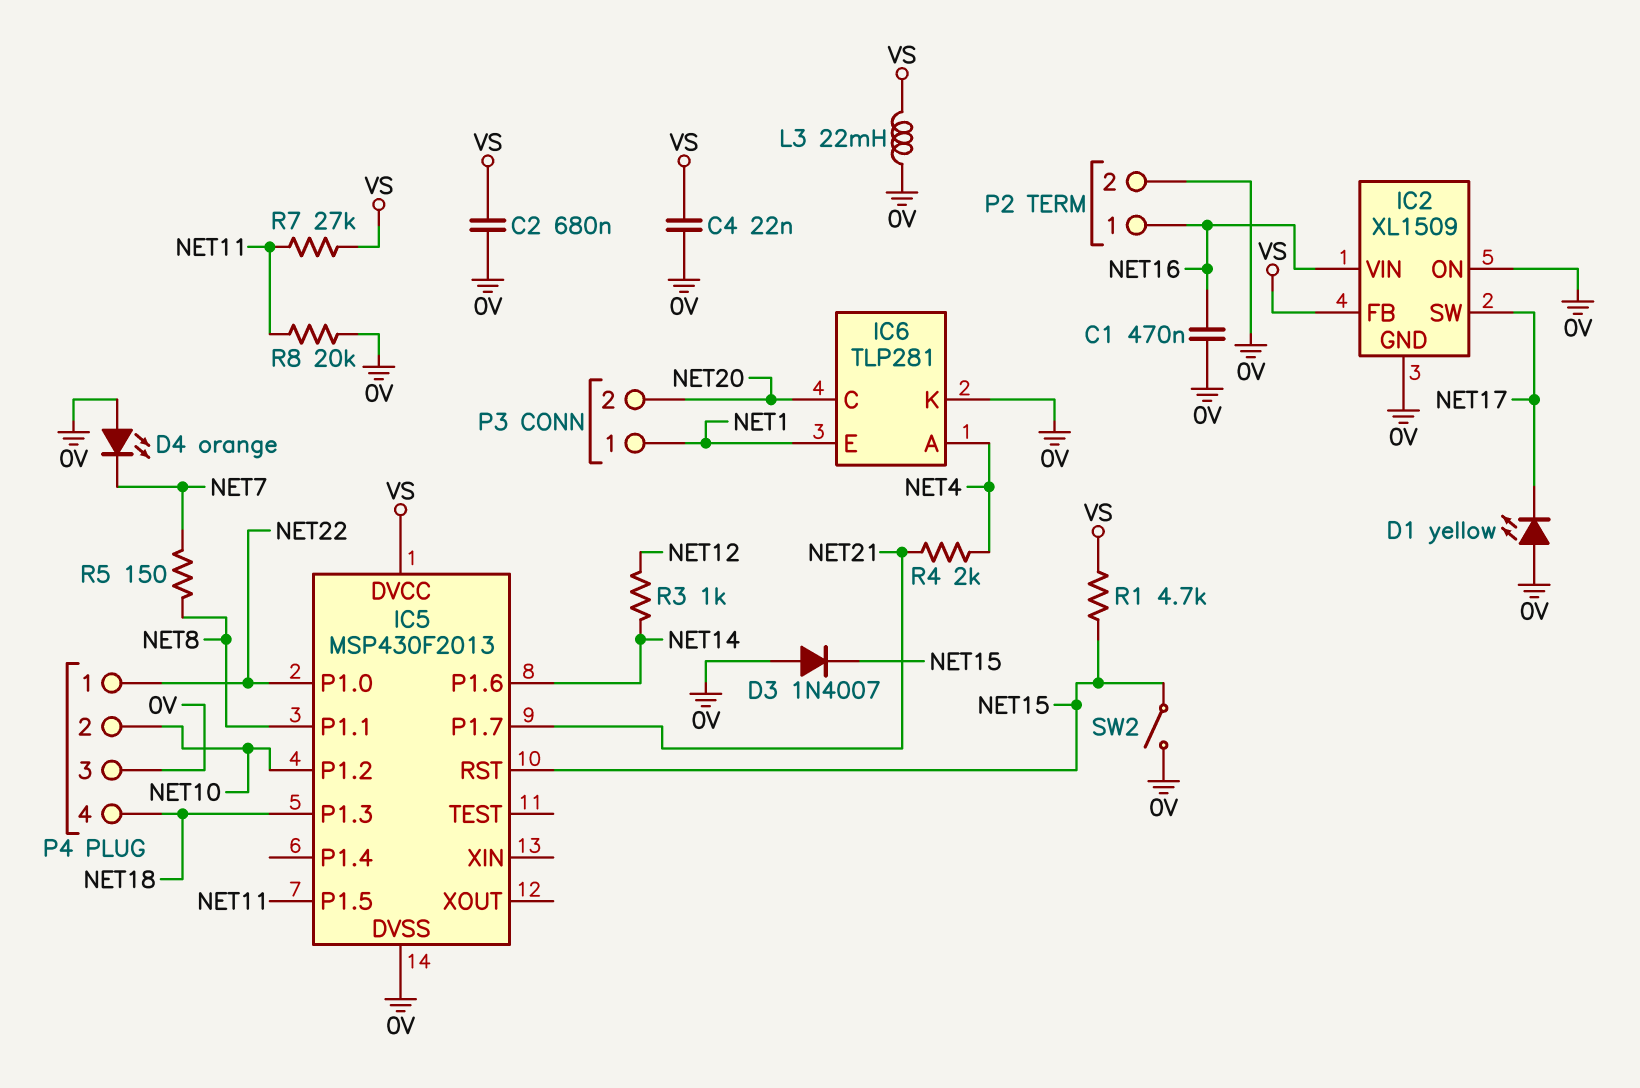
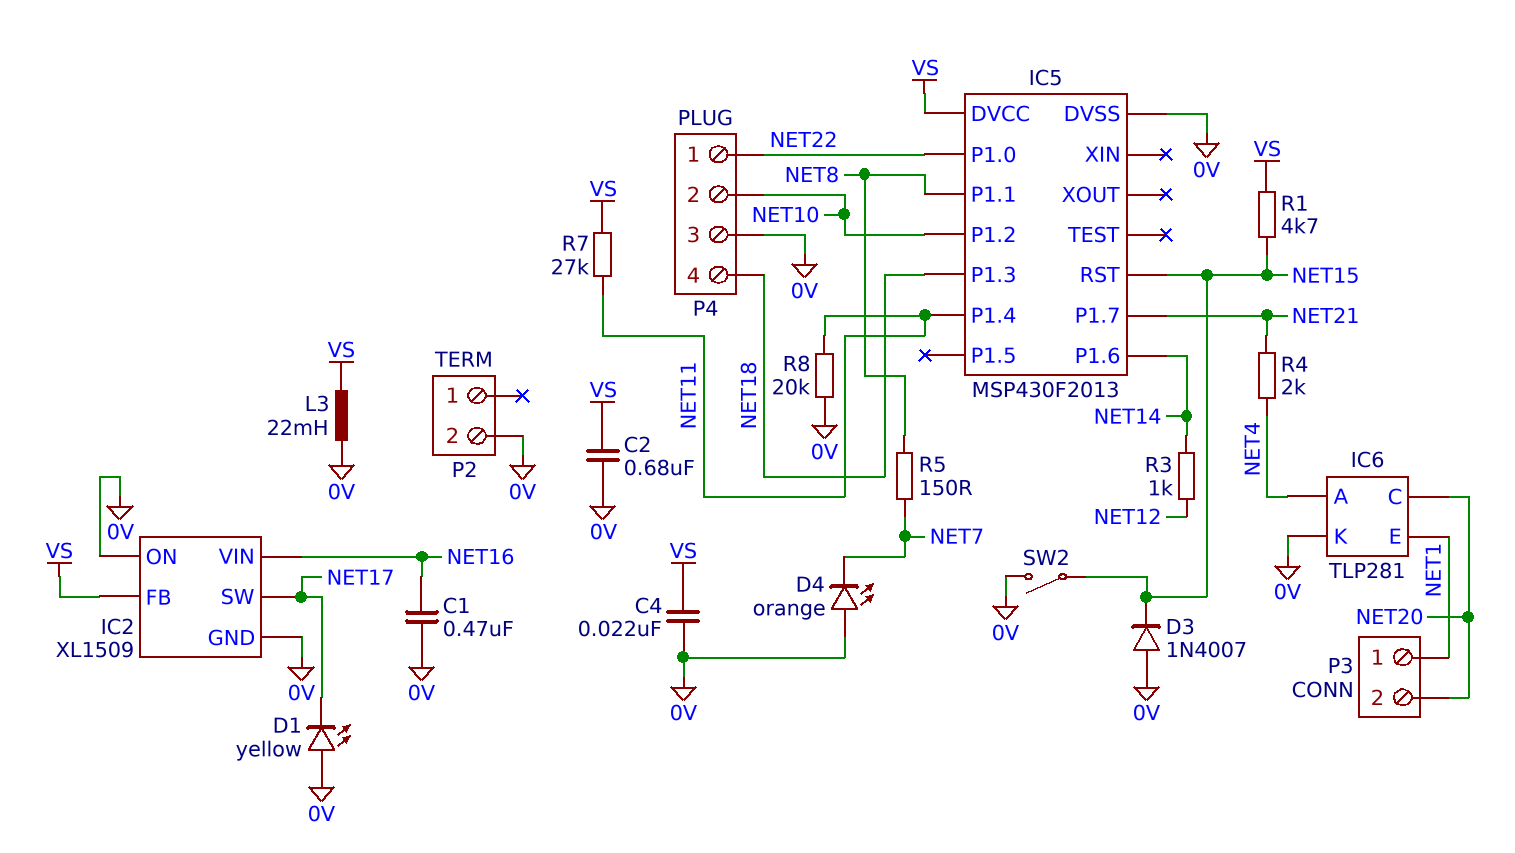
IC5 pin P1.4: none -> NET11
IC5 pin P1.5: NET11 -> none
P2 pin 1: NET16 -> none

